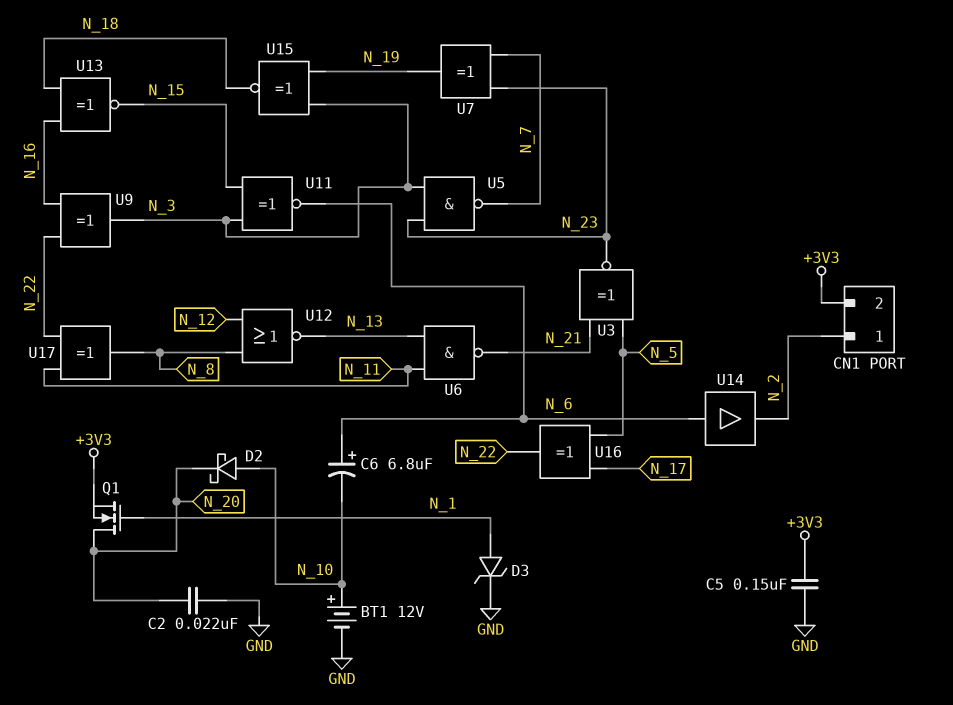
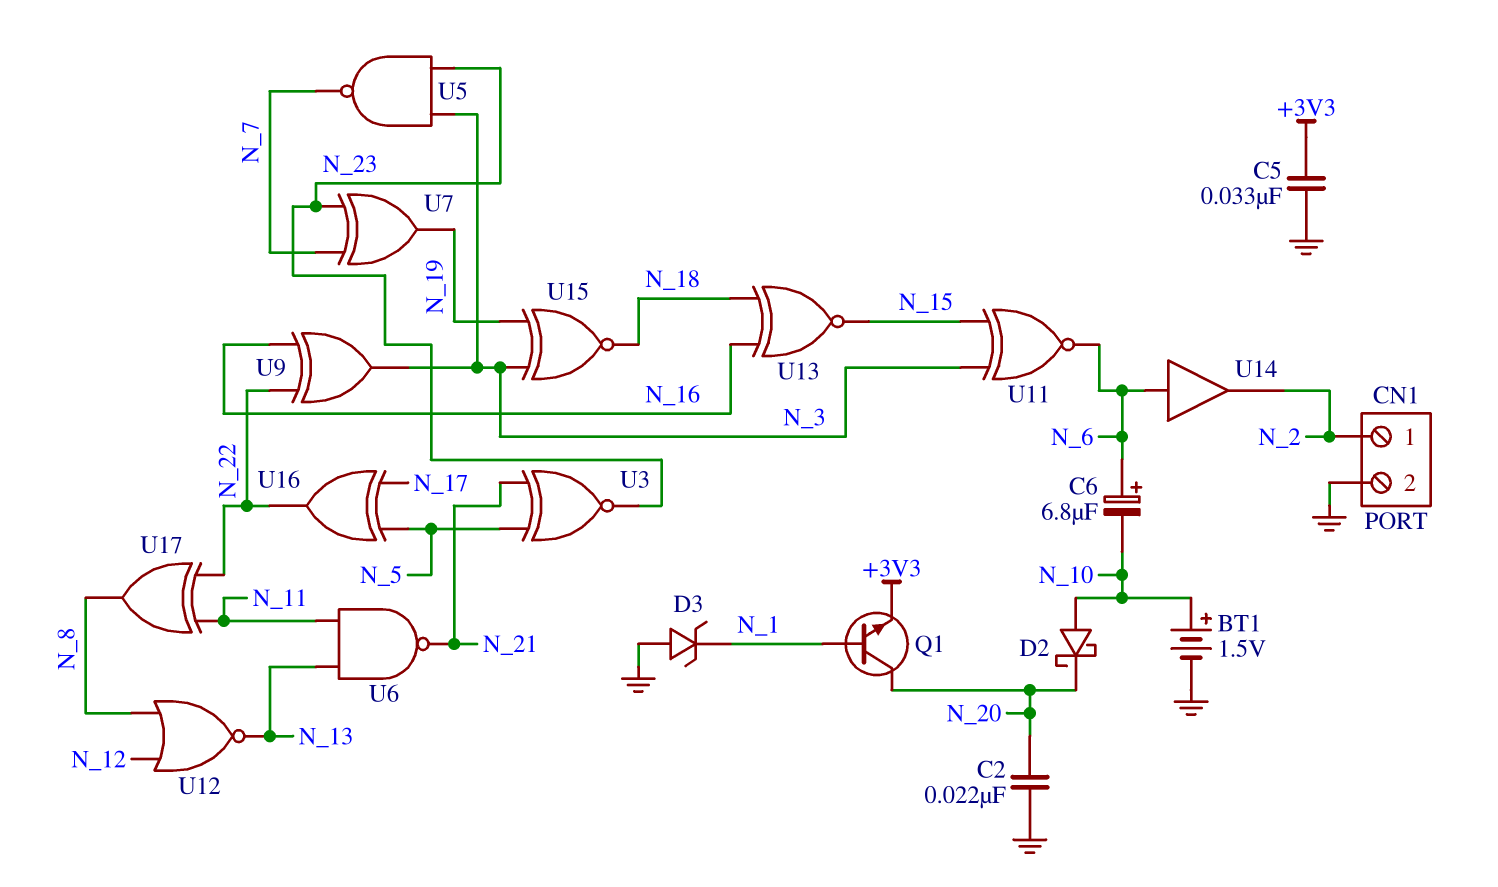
BT1: 12V (plus N_10, minus GND) -> 1.5V (plus N_10, minus GND)
C5: 150nF (+3V3, GND) -> 33nF (+3V3, GND)
CN1 pin 2: +3V3 -> GND
D3: zener (A N_1, K GND) -> zener (A GND, K N_1)
Q1: NMOS (G N_1, D N_20, S +3V3) -> NPN (B N_1, C N_20, E +3V3)

